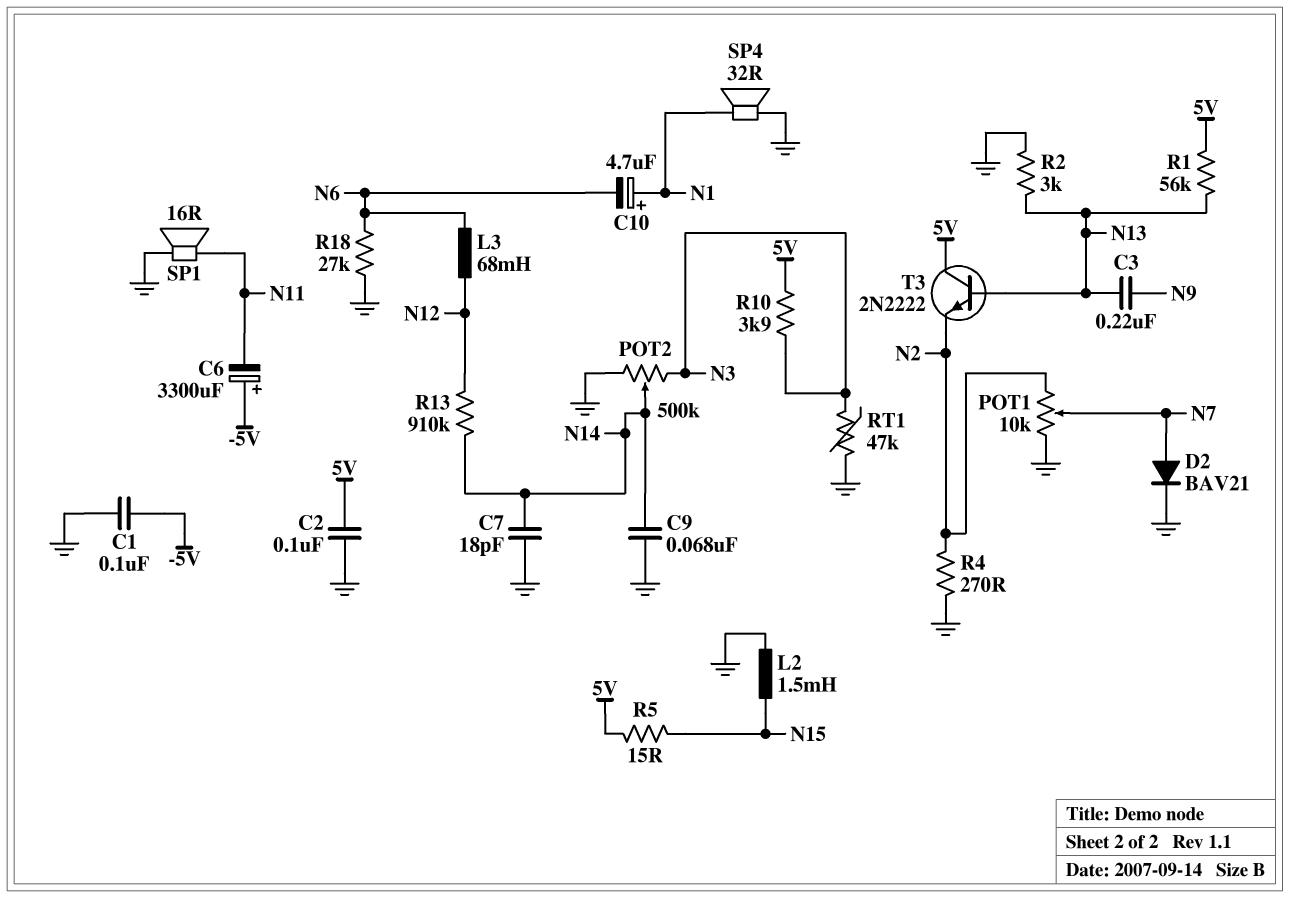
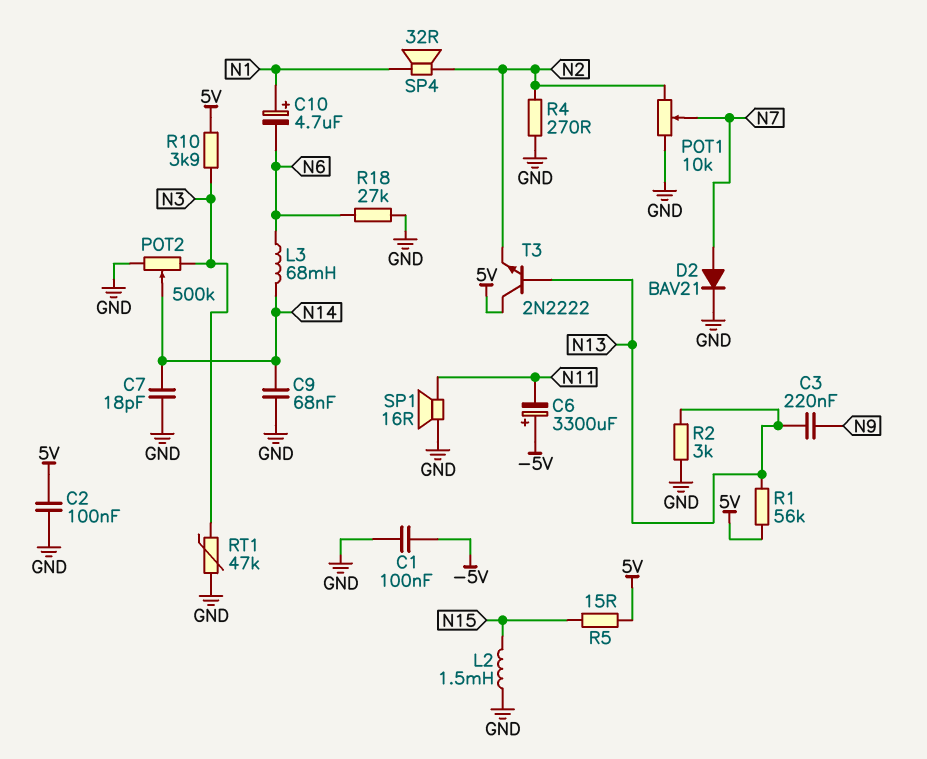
L3: 68mH (N6, N12) -> 68mH (N6, N14)
R13: 910k (N12, N14) -> none
SP4: speaker 32R (GND, N1) -> speaker 32R (N1, N2)

